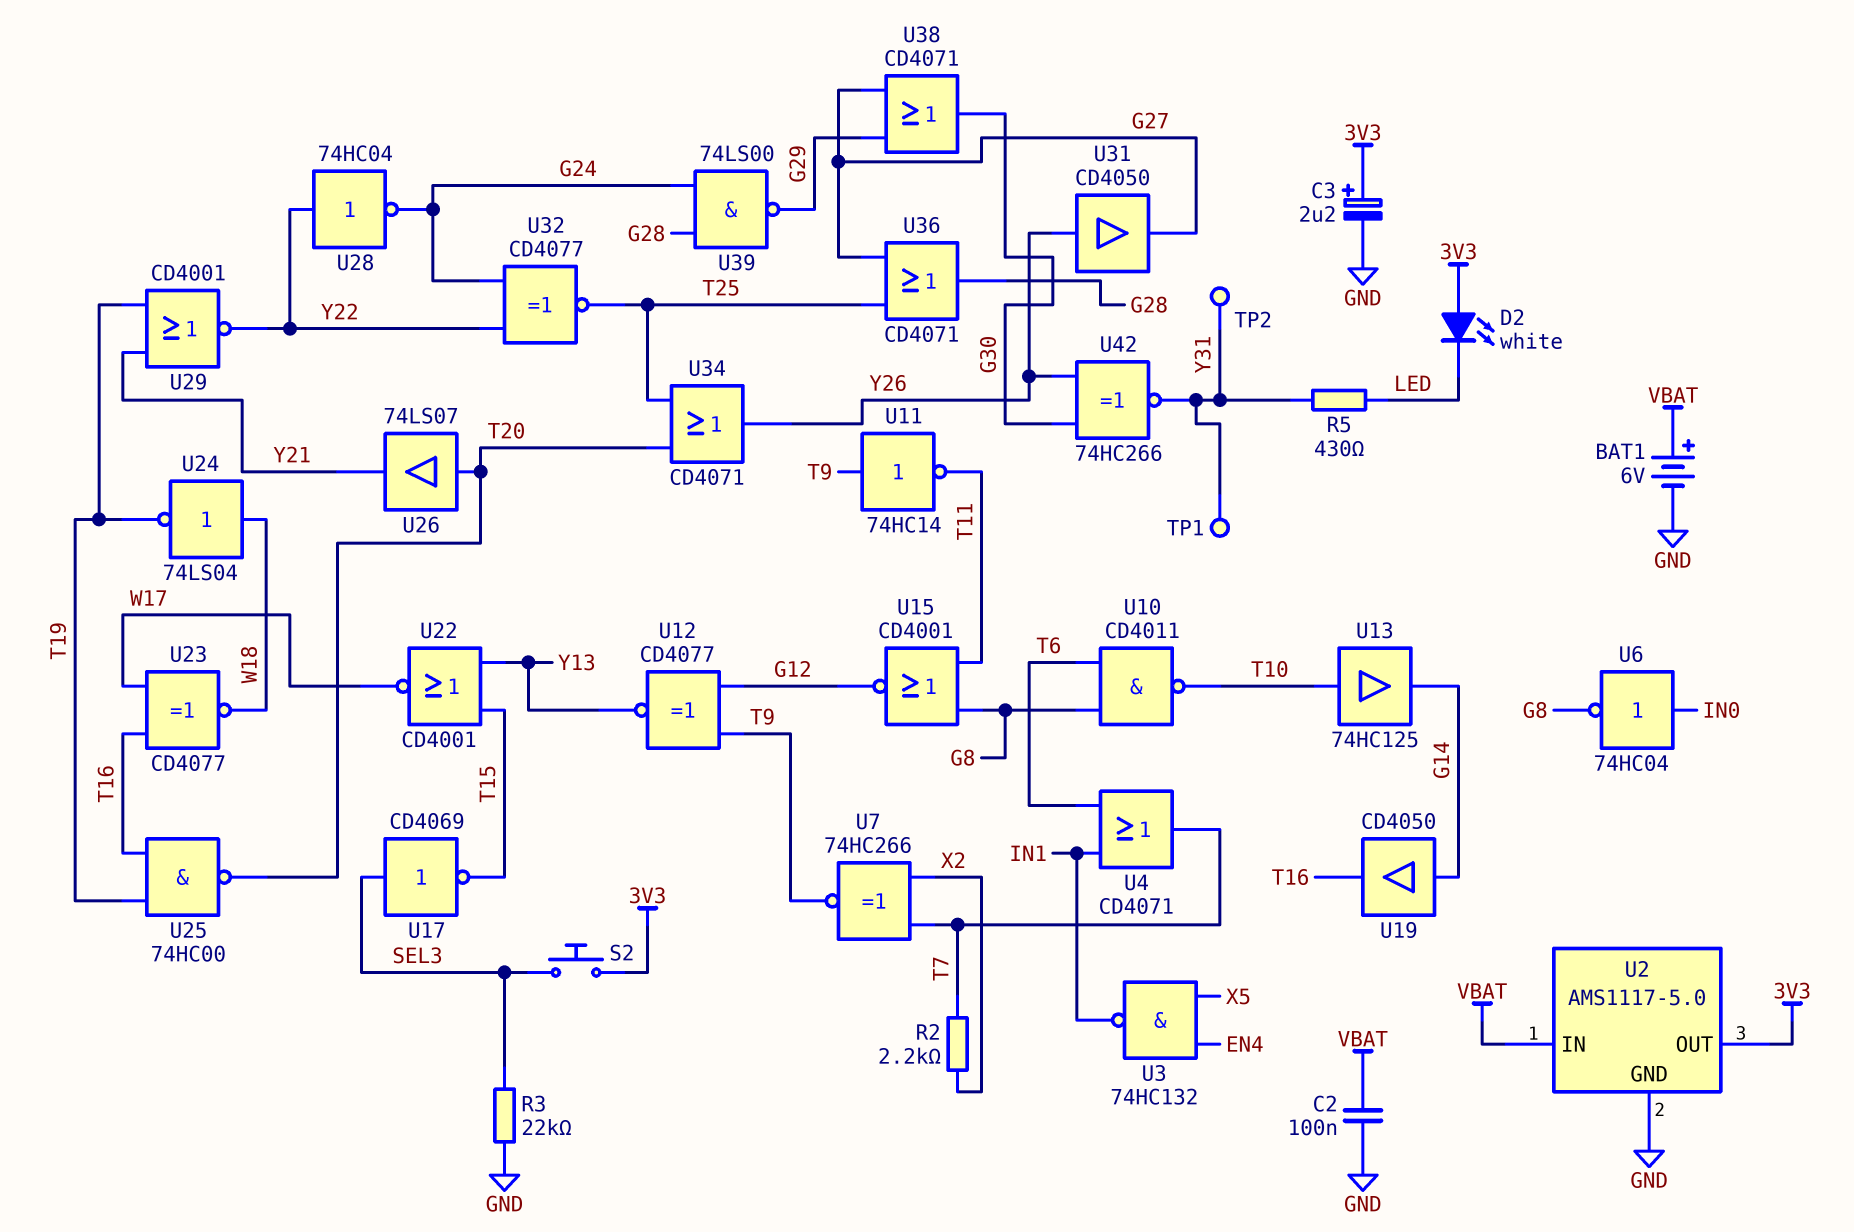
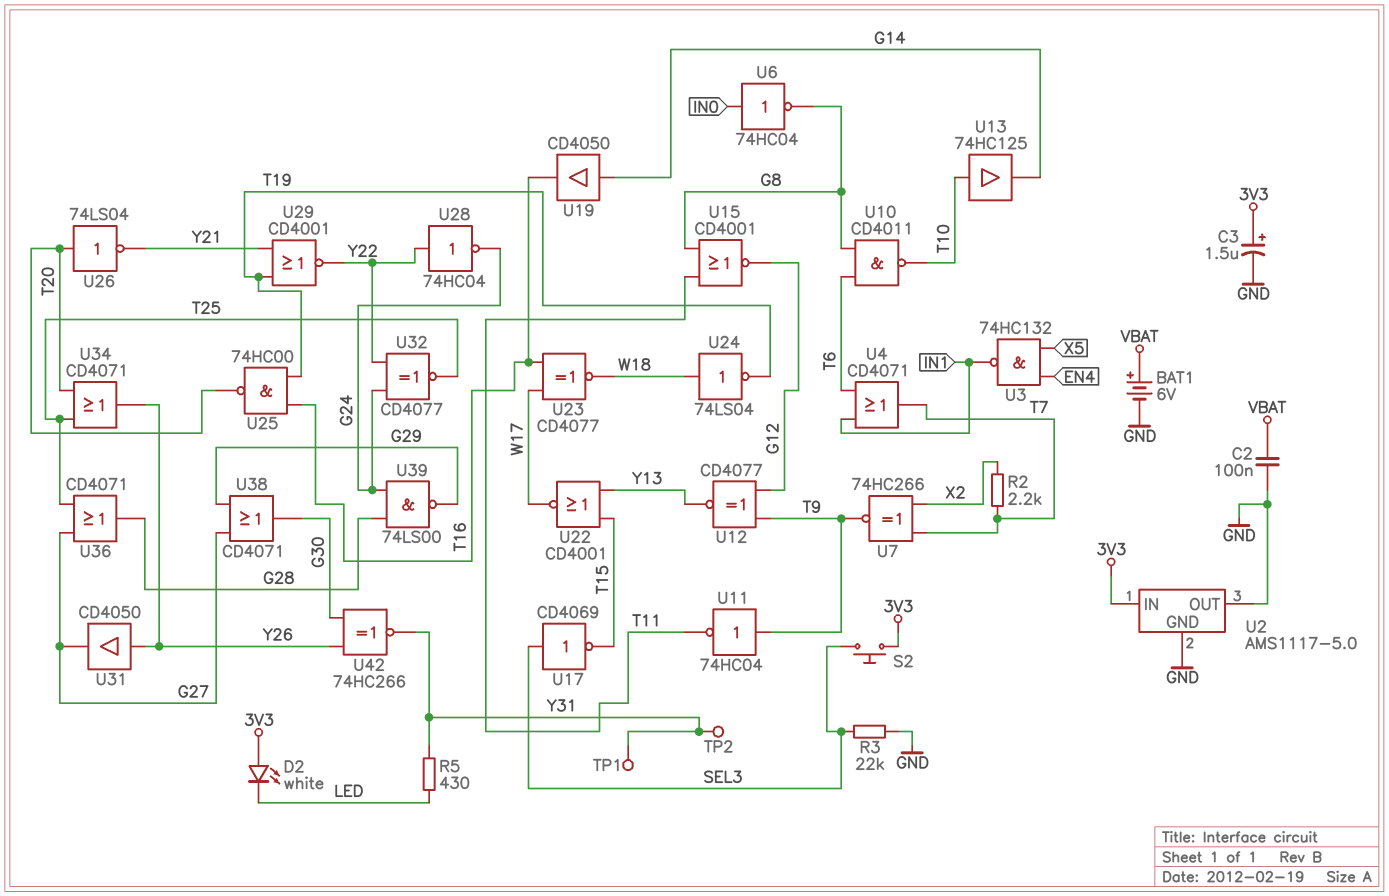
C3: 2.2uF (plus 3V3, minus GND) -> 1.5uF (plus 3V3, minus GND)
U2 pin IN: VBAT -> 3V3
U2 pin OUT: 3V3 -> GND
U11: NOT 74HC14 (in T9, out T11) -> NOT 74HC04 (in T9, out T11)
U26: buffer 74LS07 (in T20, out Y21) -> NOT 74LS04 (in T20, out Y21)

